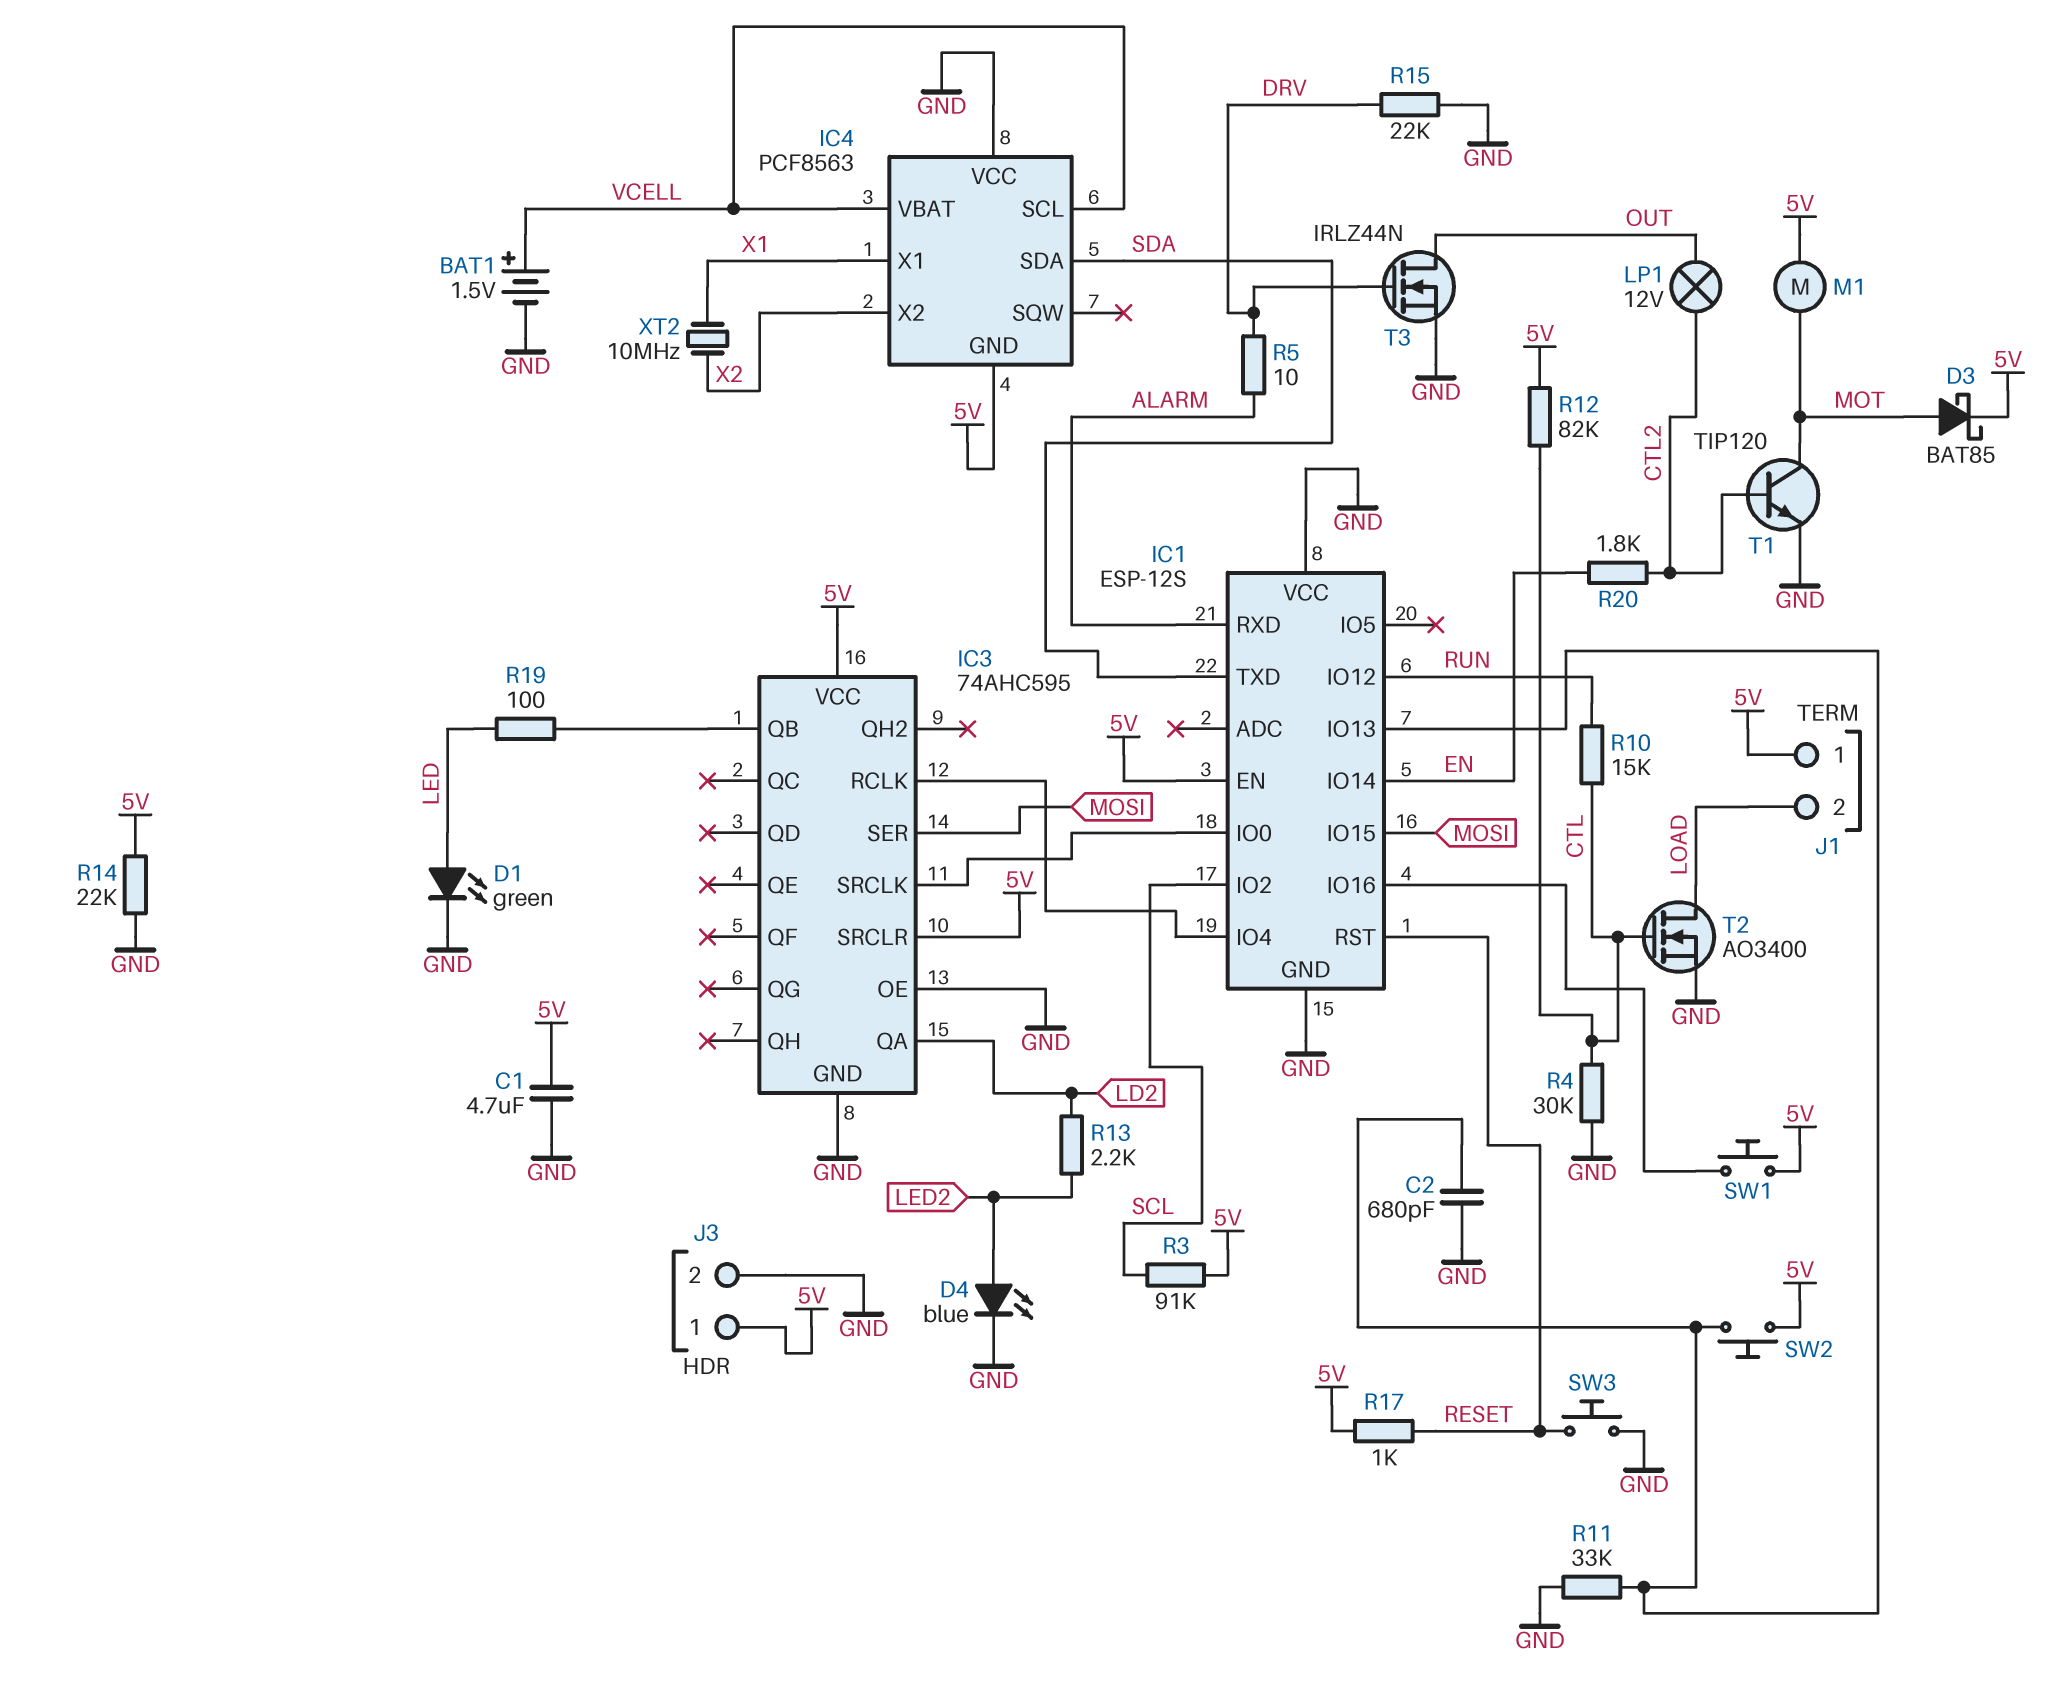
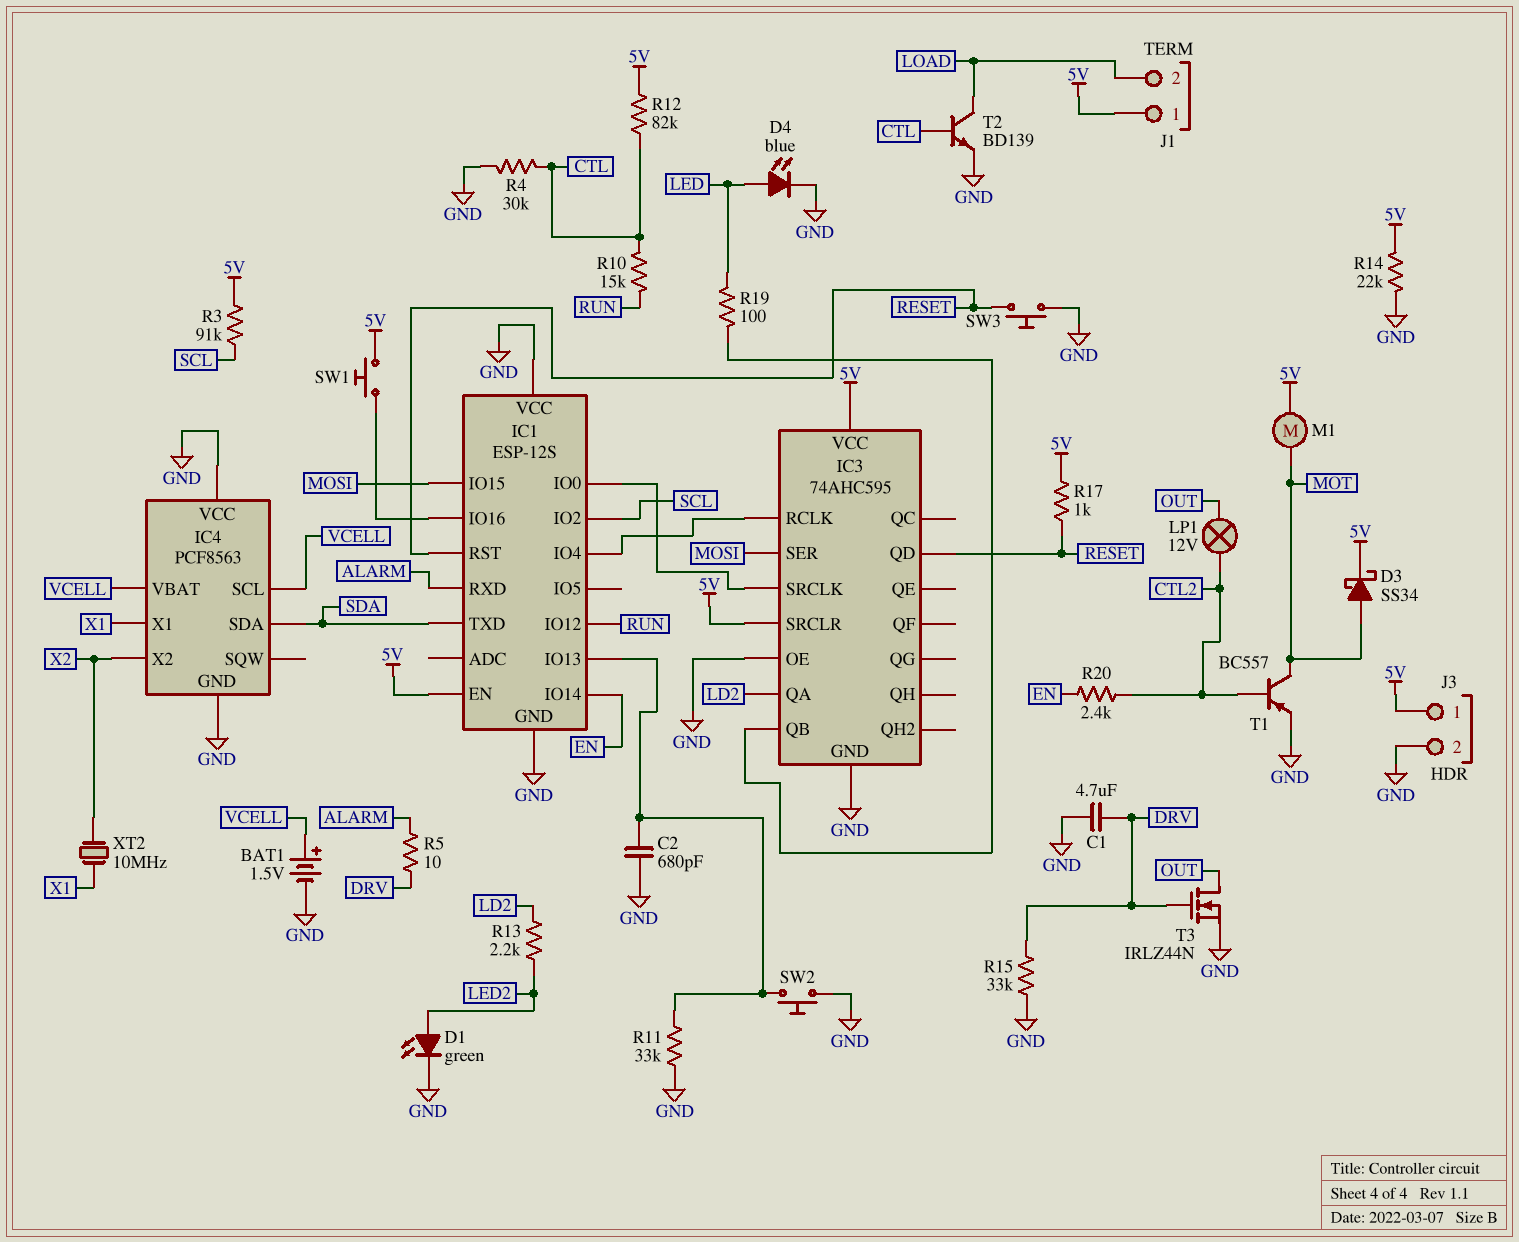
C1: 4.7uF (5V, GND) -> 4.7uF (DRV, GND)
D1: LED green (A LED, K GND) -> LED green (A LED2, K GND)
D3: schottky BAT85 (A MOT, K 5V) -> schottky SS34 (A MOT, K 5V)
D4: LED blue (A LED2, K GND) -> LED blue (A LED, K GND)
IC3 pin QD: none -> RESET
IC4 pin GND: 5V -> GND
R15: 22k (DRV, GND) -> 33k (DRV, GND)
R20: 1.8k (CTL2, EN) -> 2.4k (CTL2, EN)
SW2: button (5V, IC1/IO13) -> button (GND, IC1/IO13)
T1: NPN TIP120 (B CTL2, C MOT, E GND) -> PNP BC557 (B CTL2, C MOT, E GND)
T2: NMOS AO3400 (G CTL, D LOAD, S GND) -> NPN BD139 (B CTL, C LOAD, E GND)

